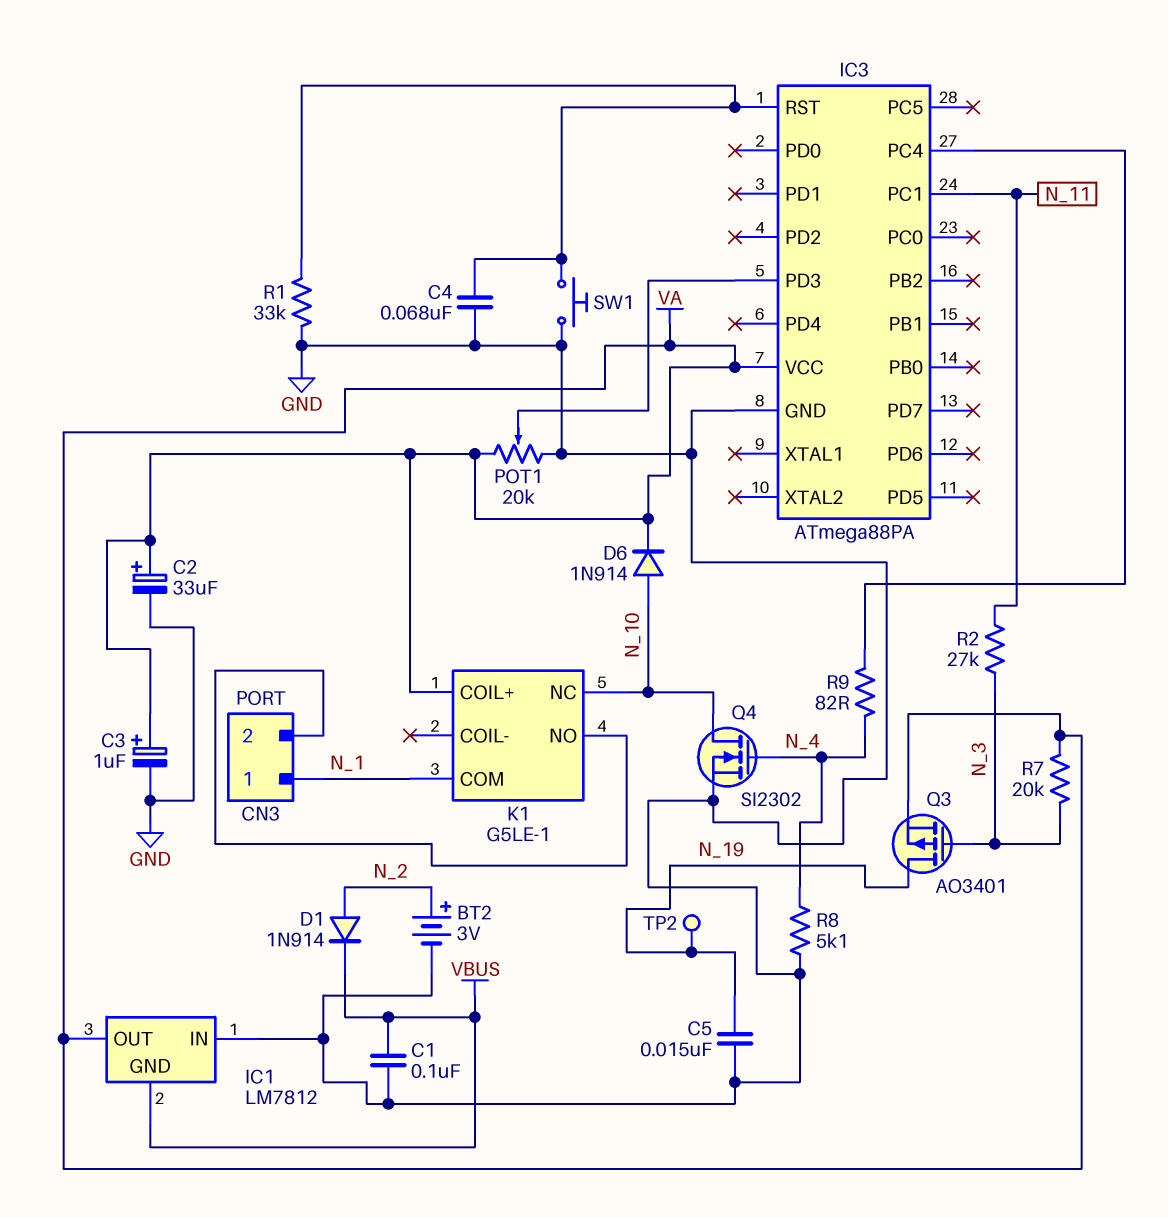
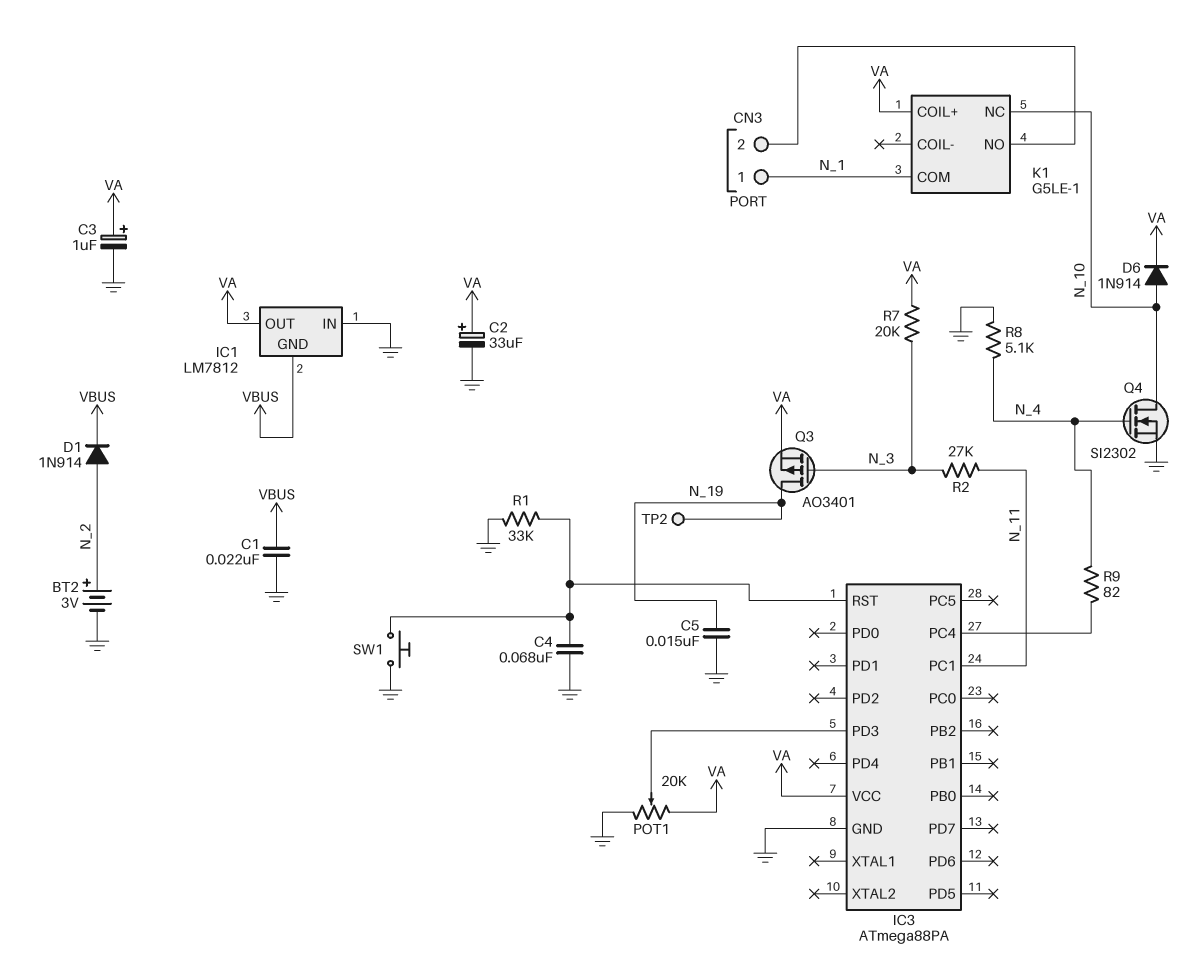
C1: 100nF (GND, VBUS) -> 22nF (GND, VBUS)

